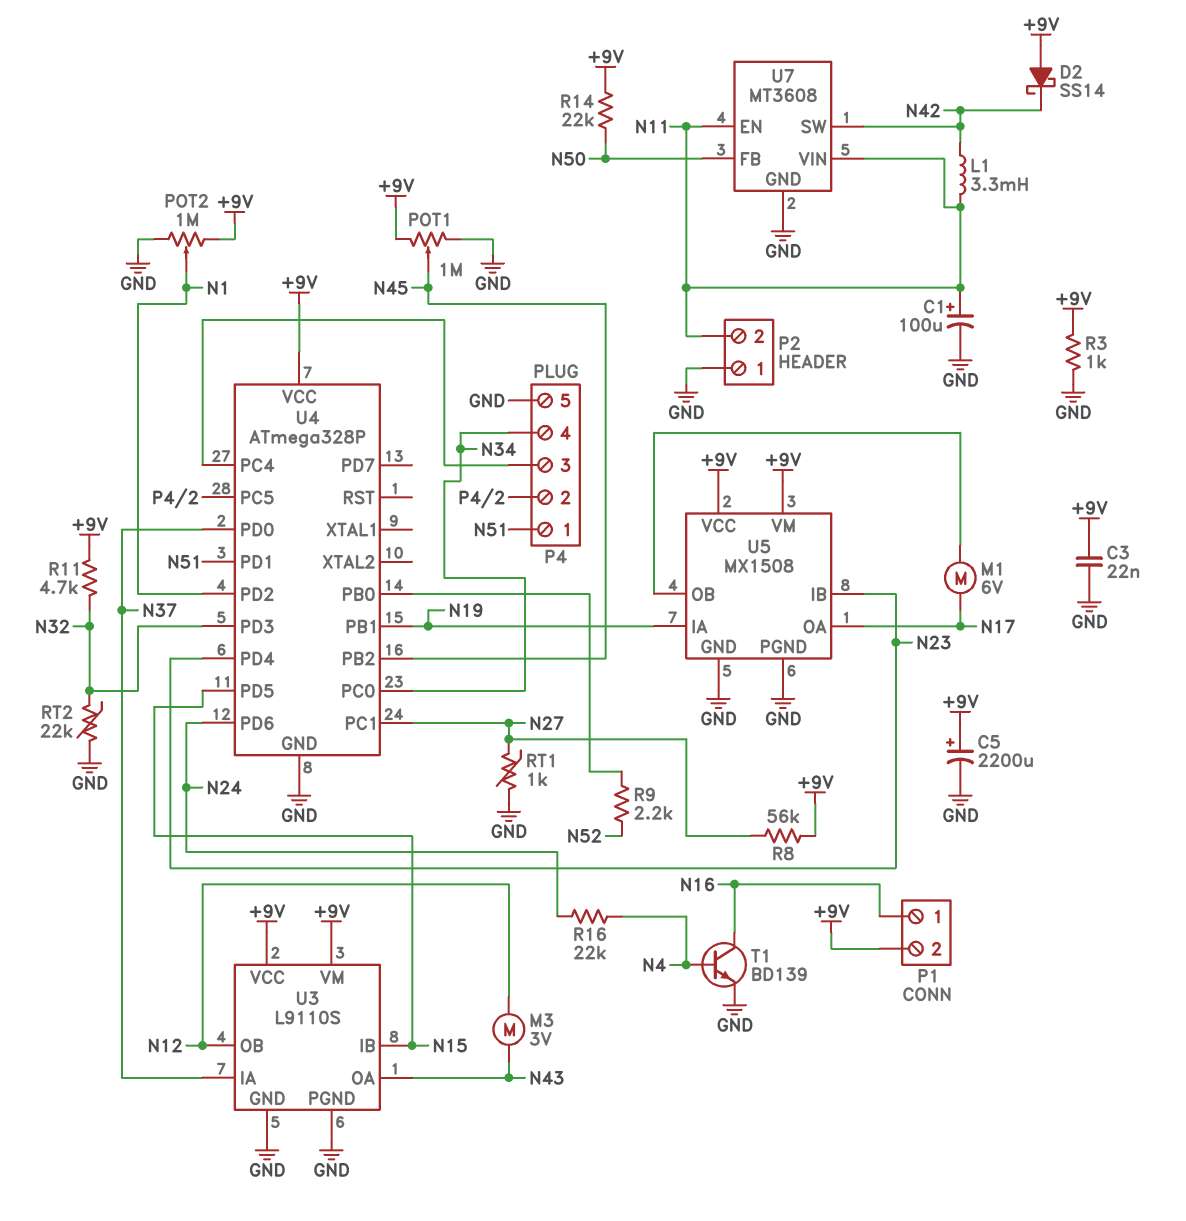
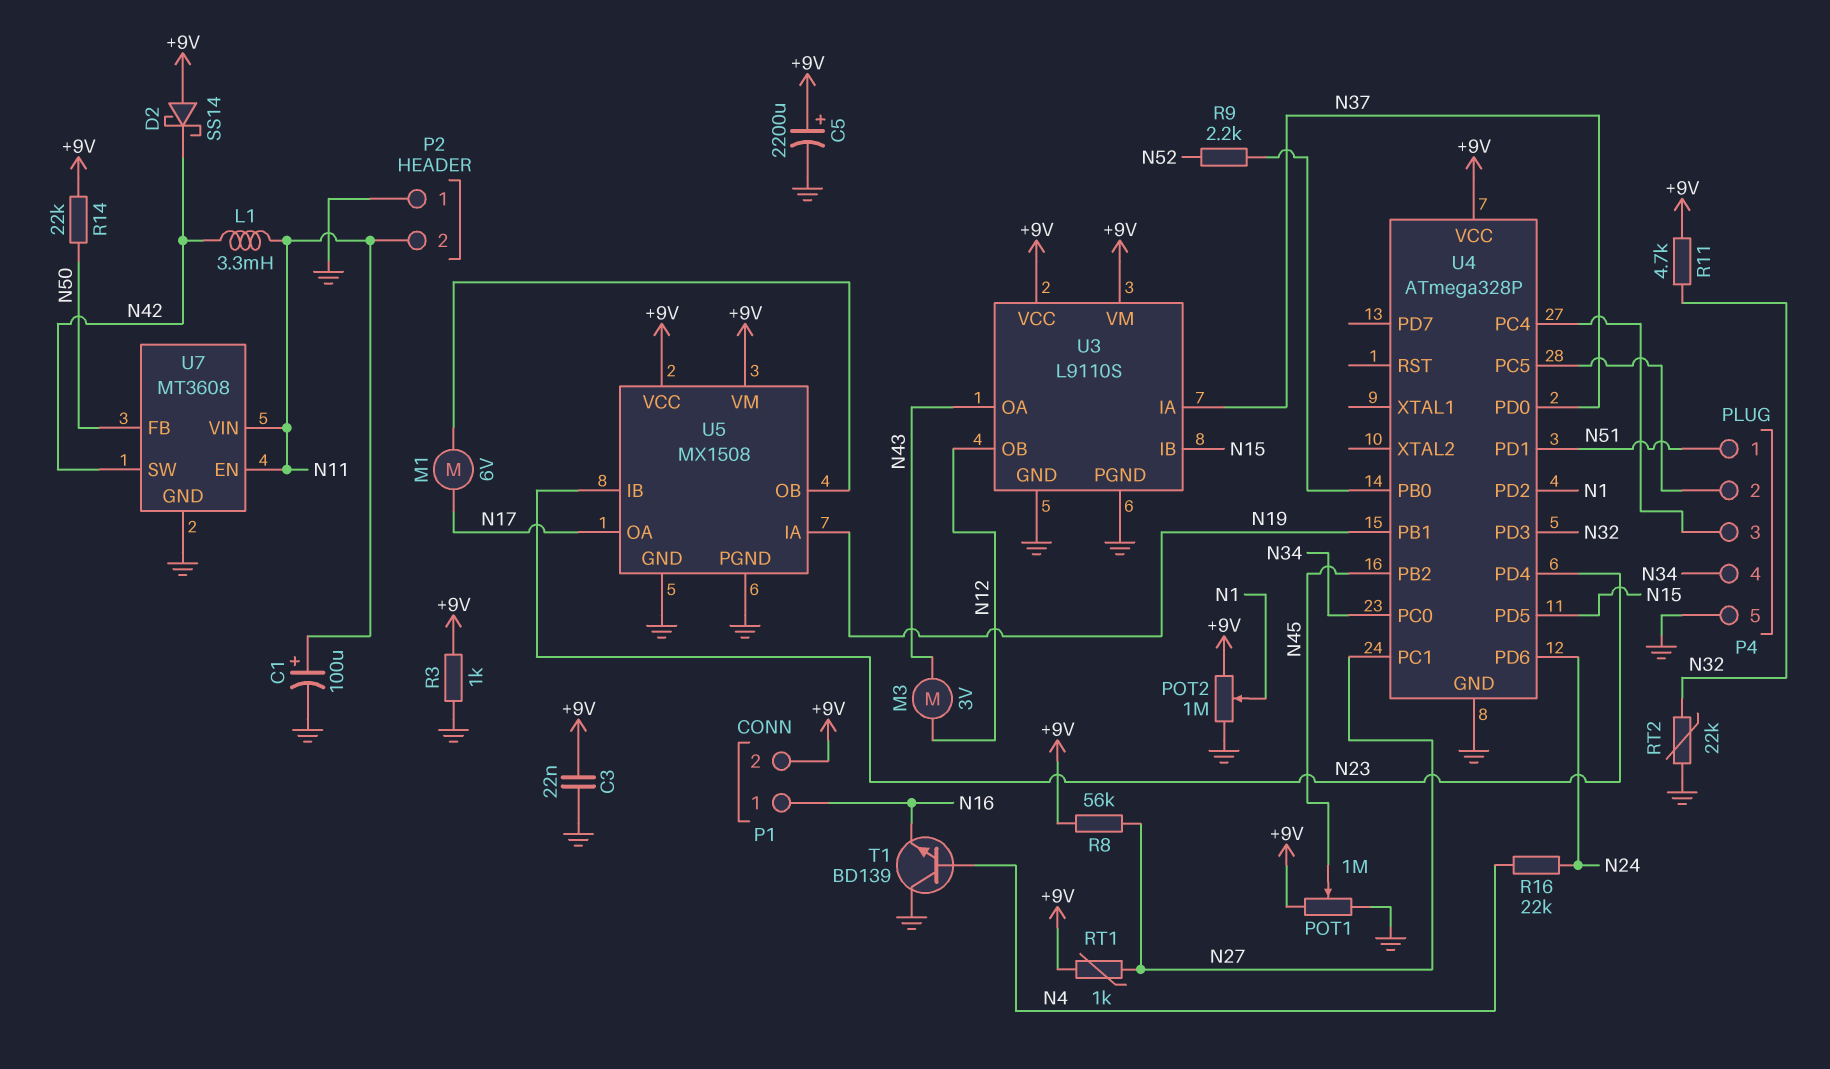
RT1: 1k (GND, N27) -> 1k (+9V, N27)
T1: NPN BD139 (B N4, C N16, E GND) -> NPN BD139 (B N4, C GND, E N16)

